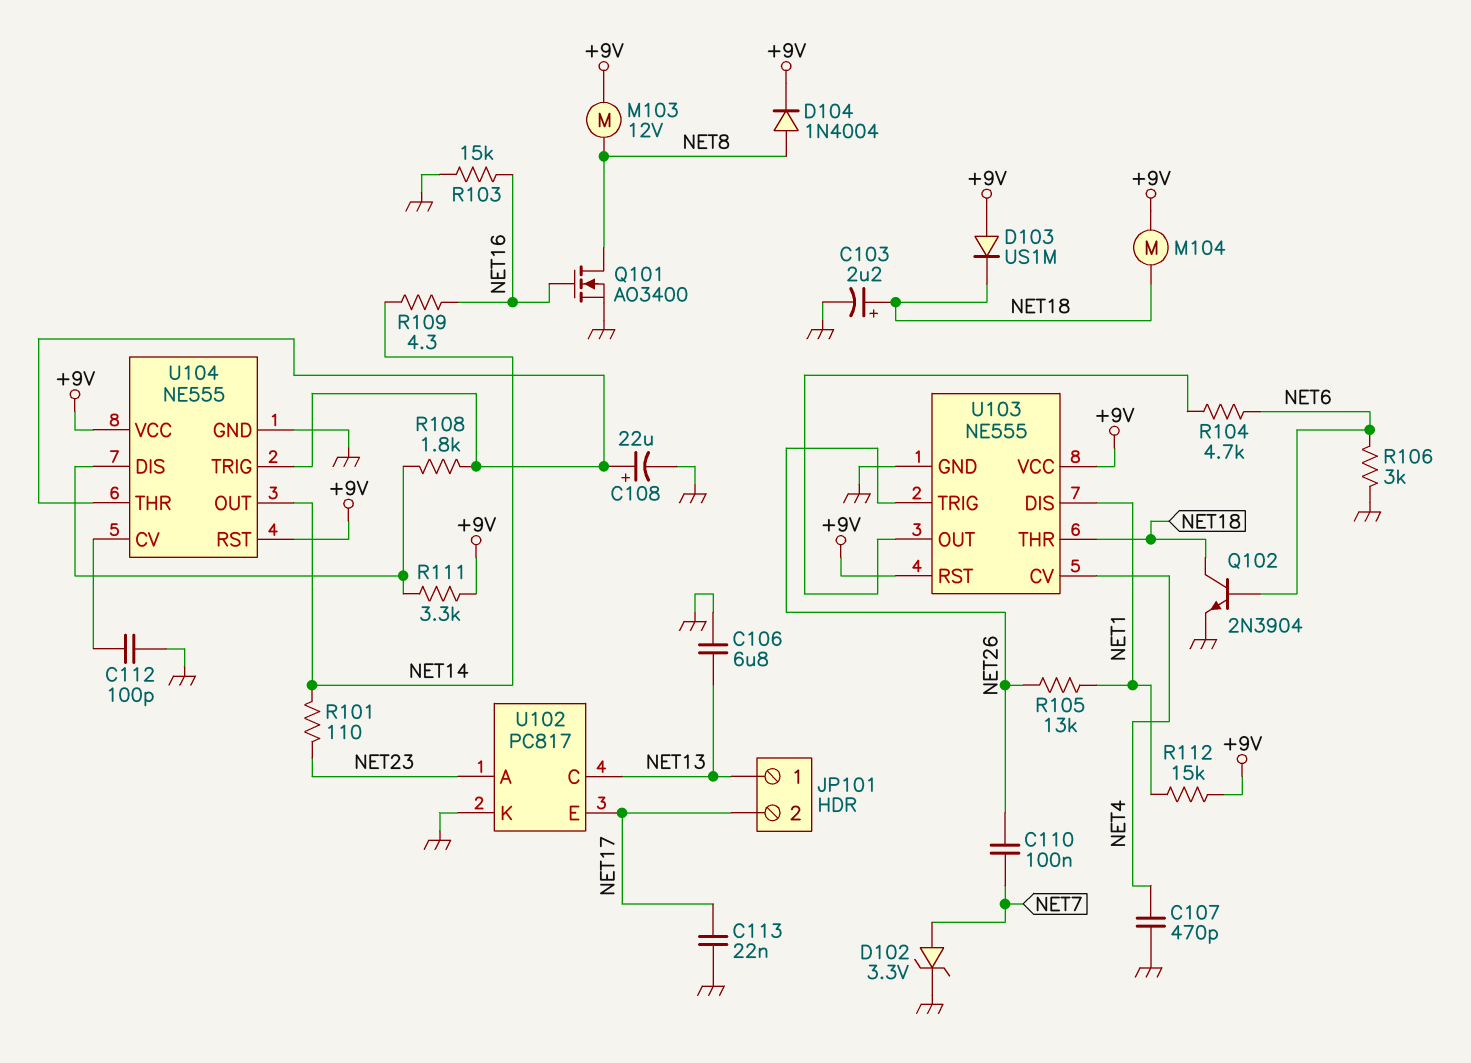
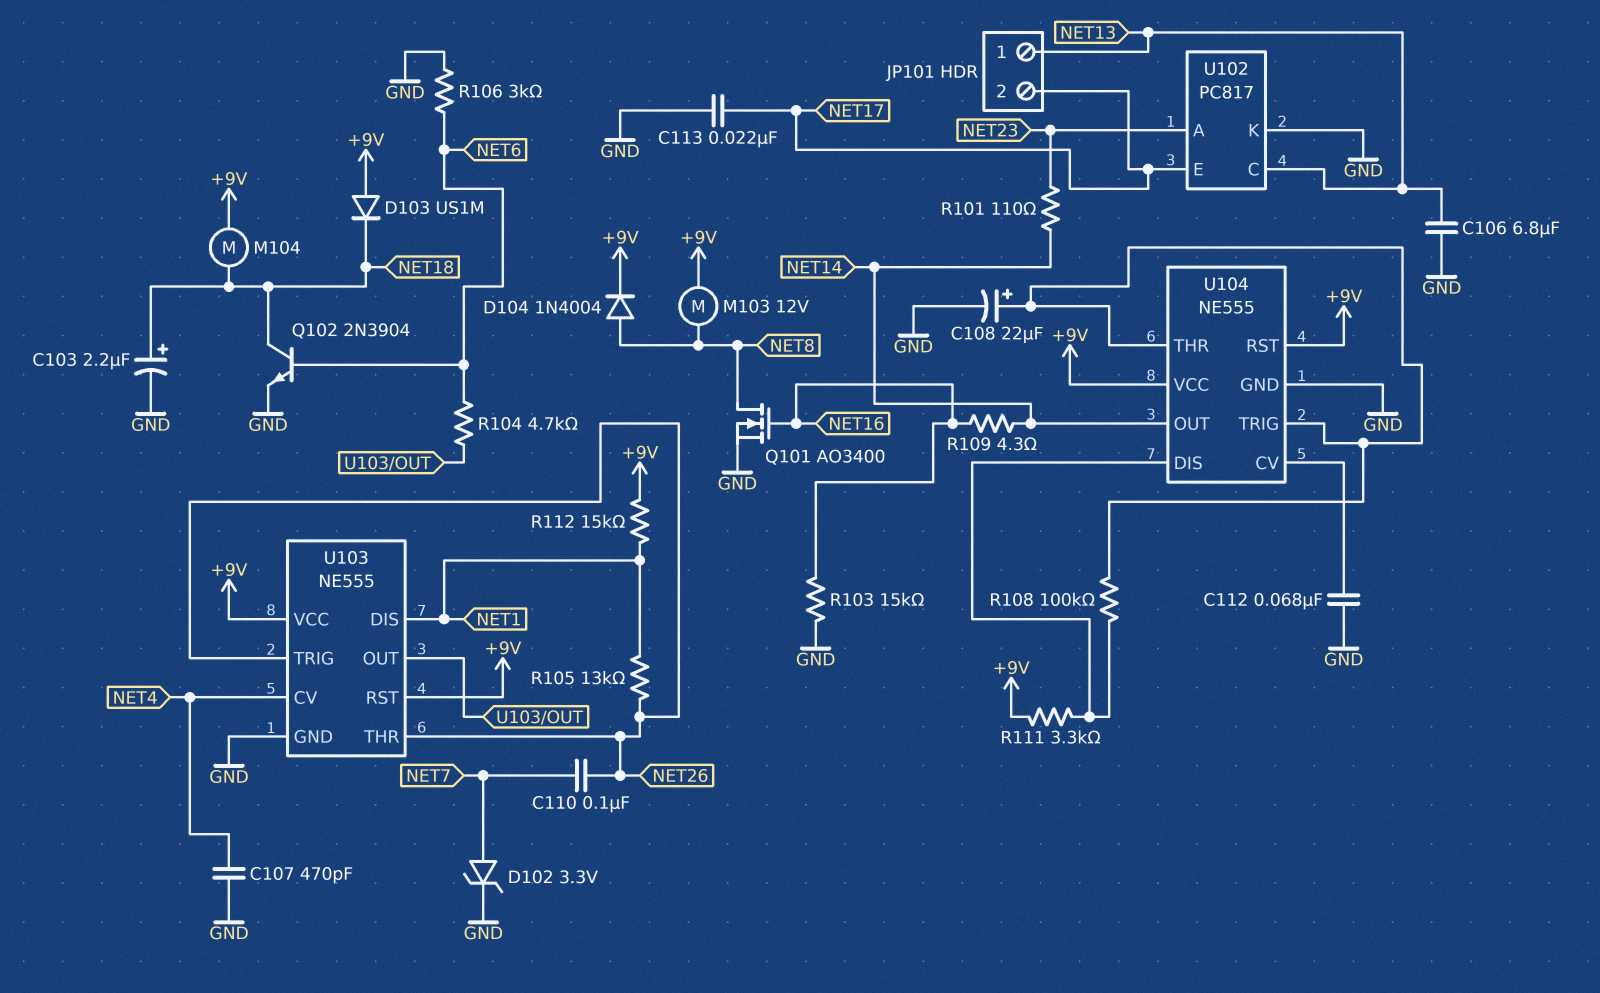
C112: 100pF (GND, U104/CV) -> 68nF (GND, U104/CV)
R108: 1.8k (U104/DIS, U104/THR) -> 100k (U104/DIS, U104/THR)
U103 pin THR: NET18 -> NET26

